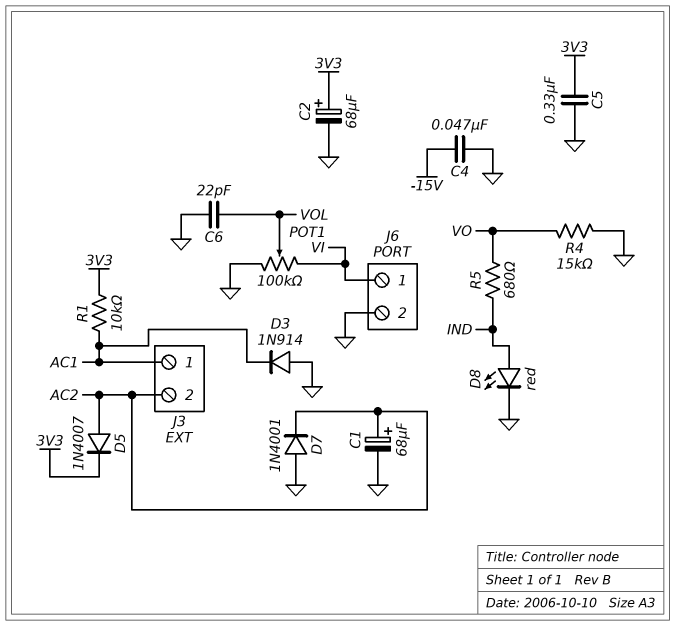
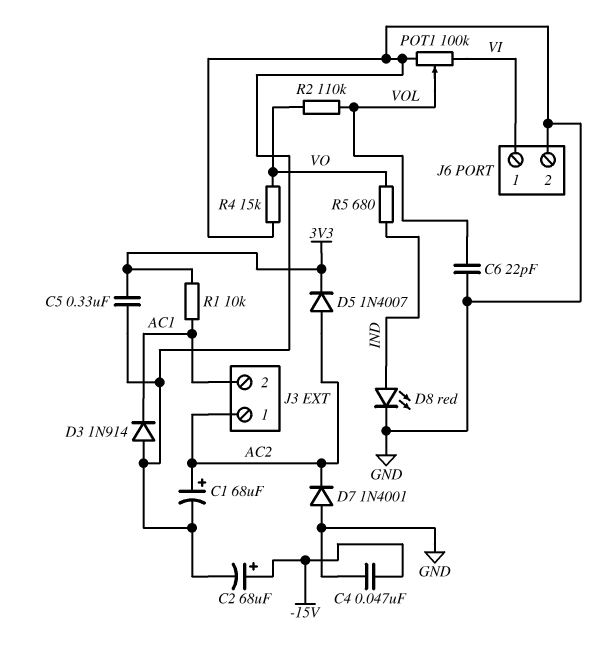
C2: 68uF (plus 3V3, minus GND) -> 68uF (plus -15V, minus GND)
J3 pin 1: AC1 -> AC2
J3 pin 2: AC2 -> AC1
R2: none -> 110k (VO, VOL)

